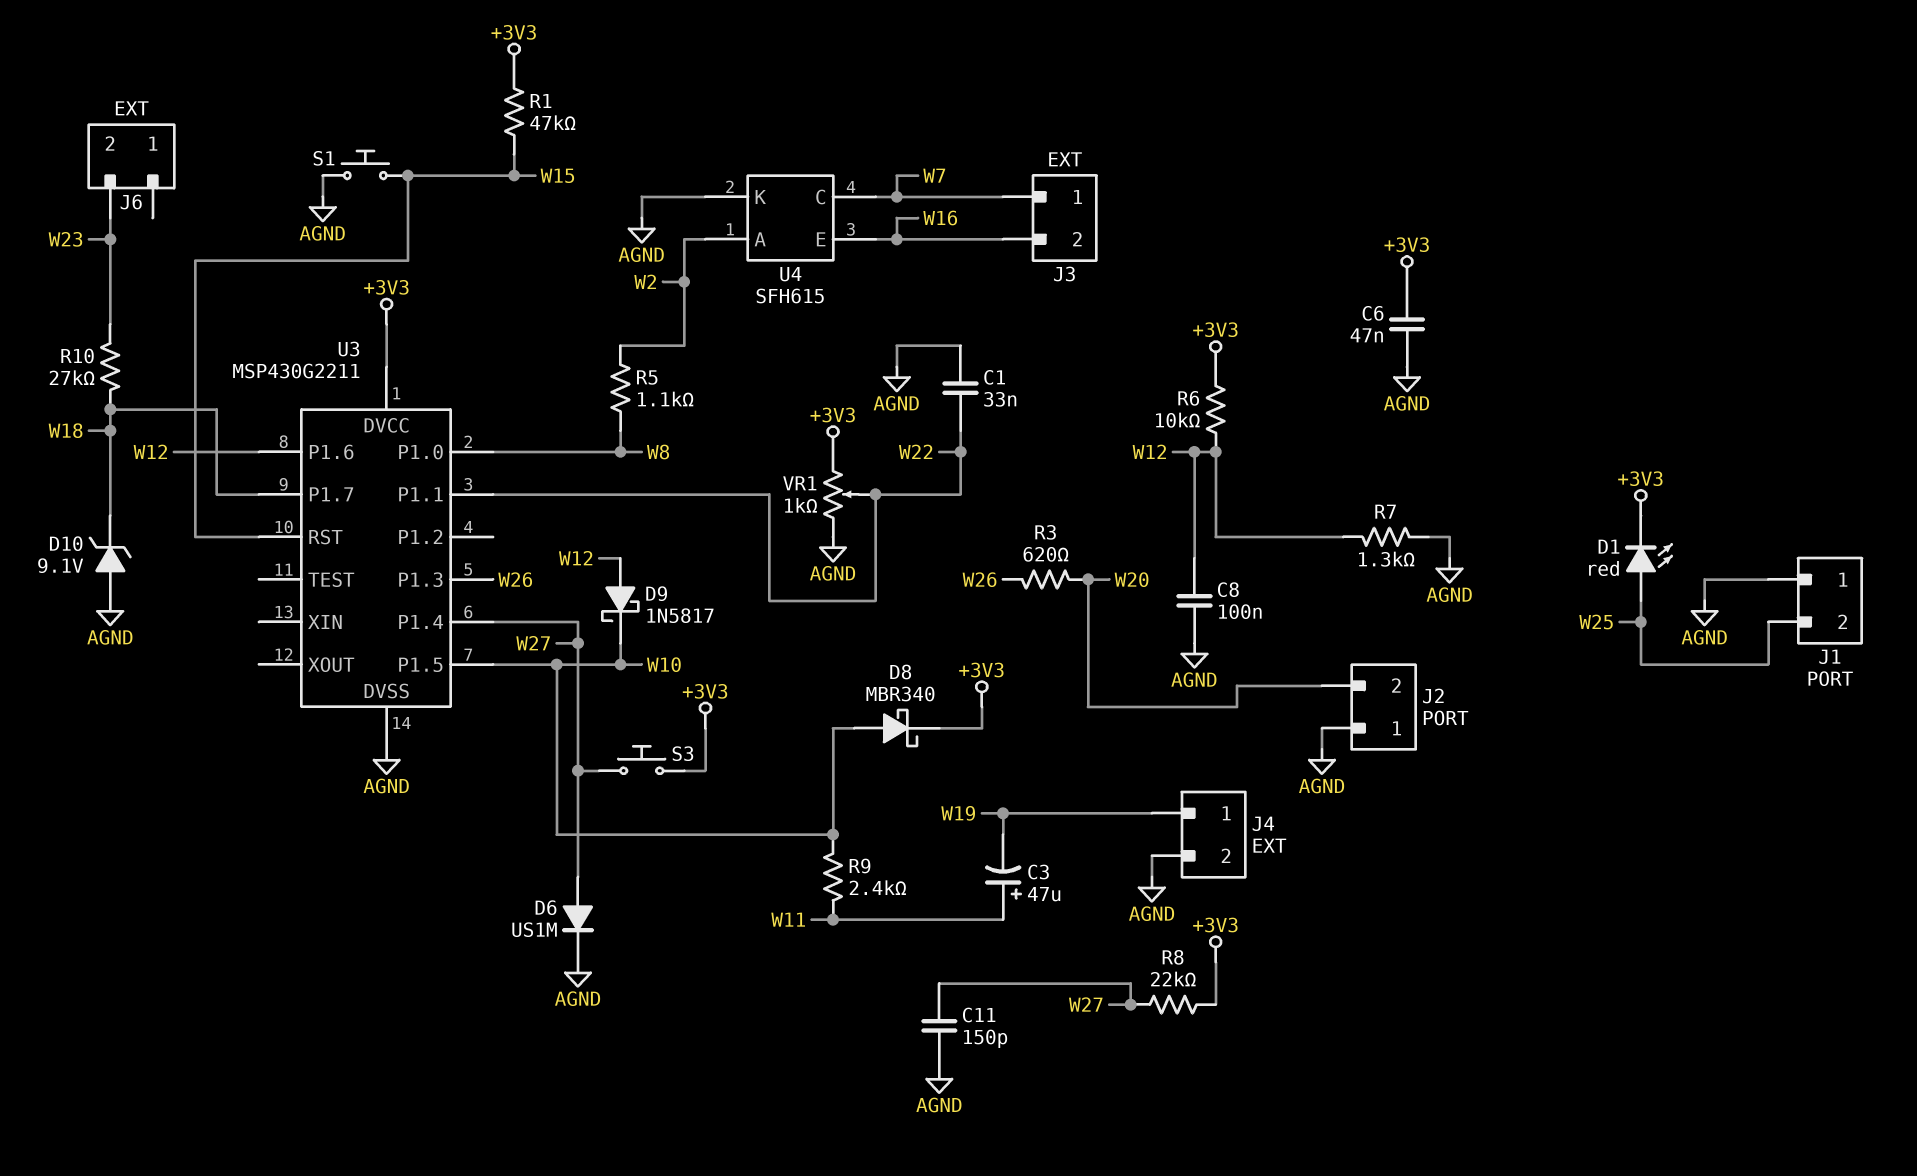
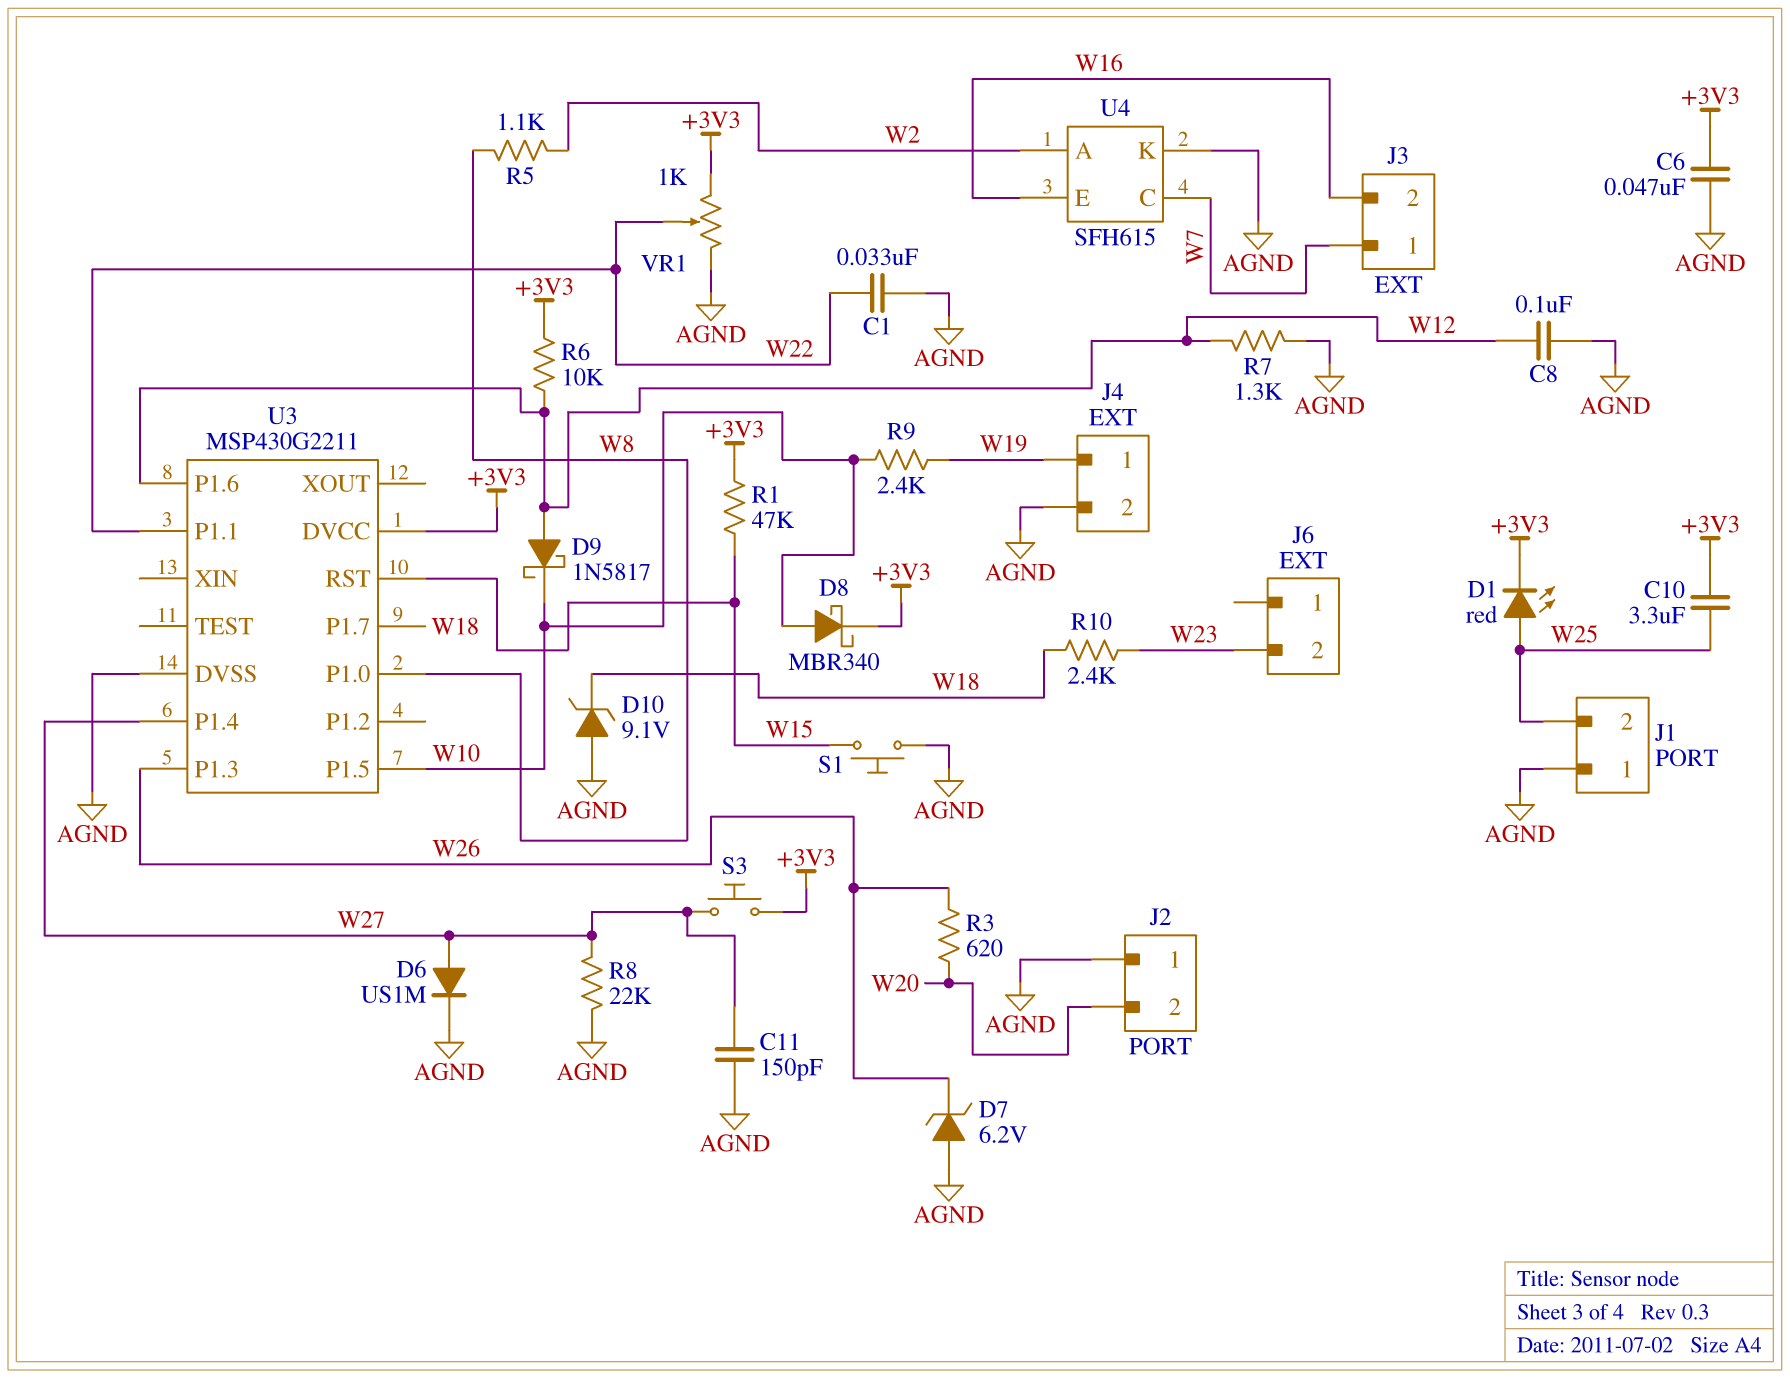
C3: 47uF (plus W11, minus W19) -> none
C10: none -> 3.3uF (+3V3, W25)
D7: none -> zener 6.2V (A AGND, K W26)
R8: 22k (+3V3, W27) -> 22k (AGND, W27)
R9: 2.4k (W10, W11) -> 2.4k (W10, W19)
R10: 27k (W18, W23) -> 2.4k (W18, W23)

